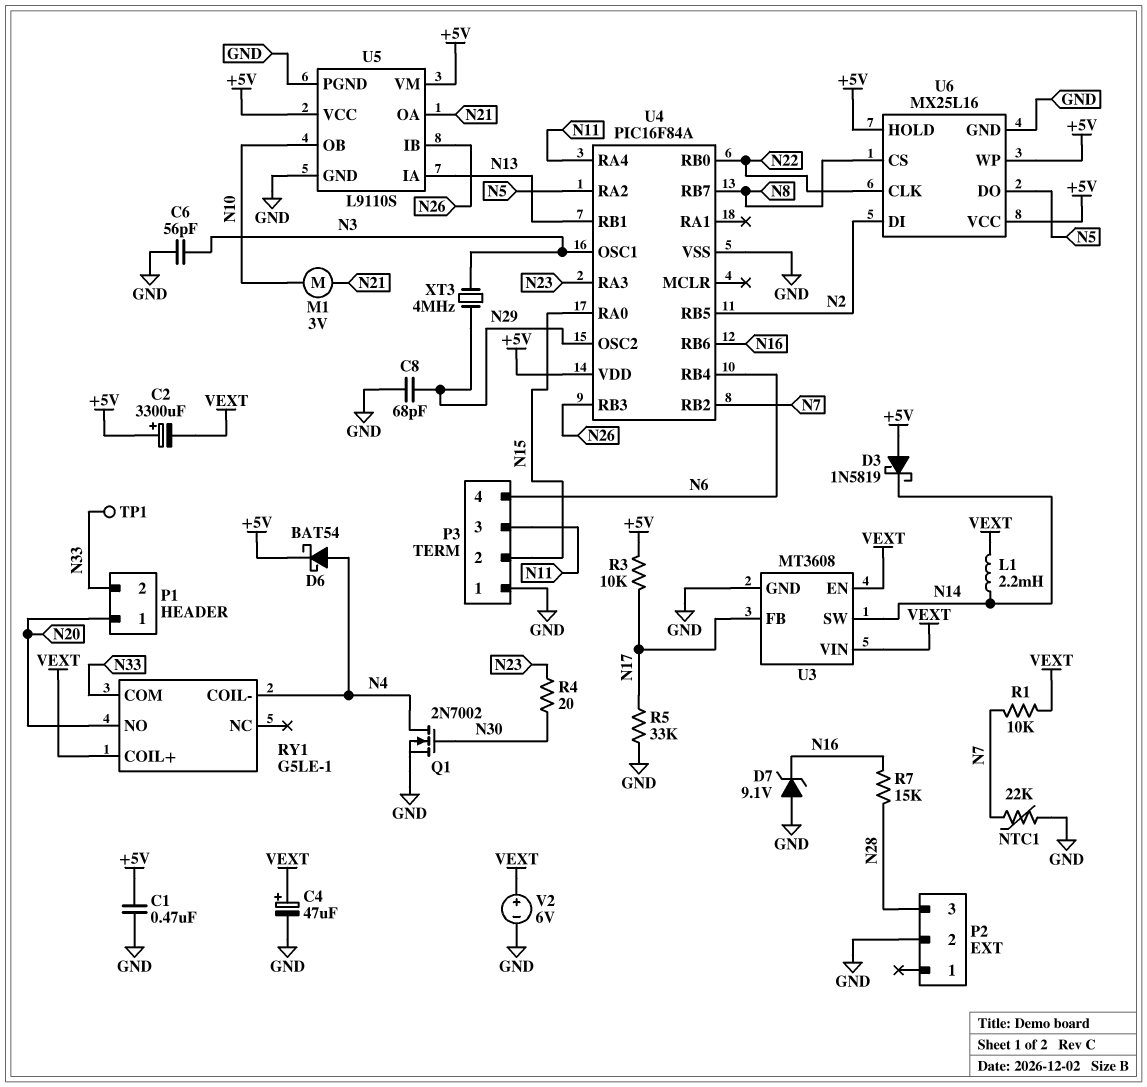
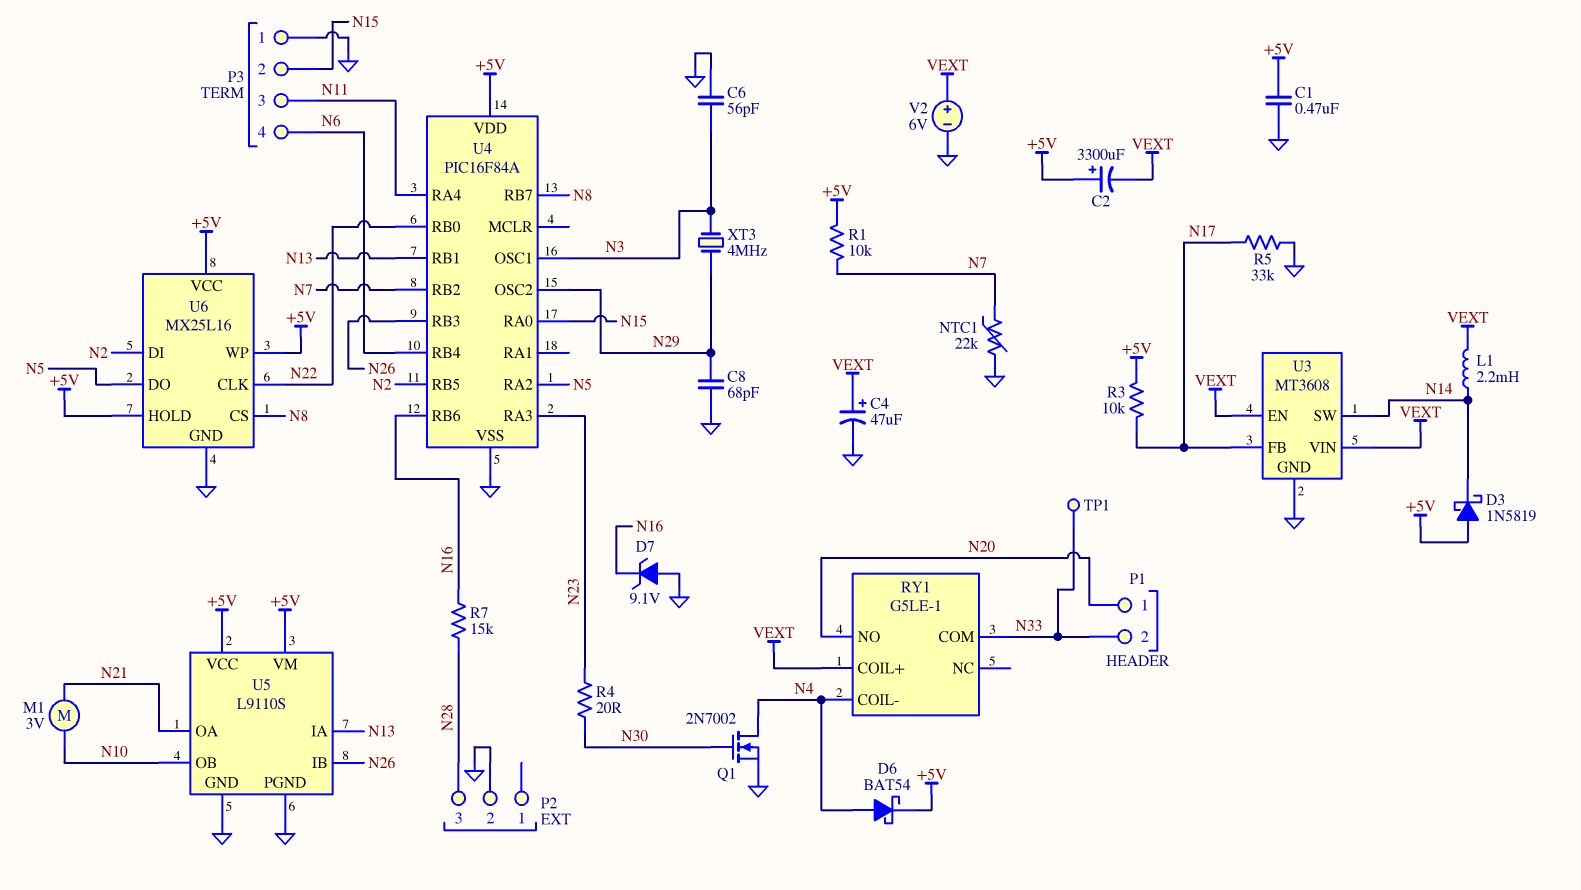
R1: 10k (N7, VEXT) -> 10k (+5V, N7)

